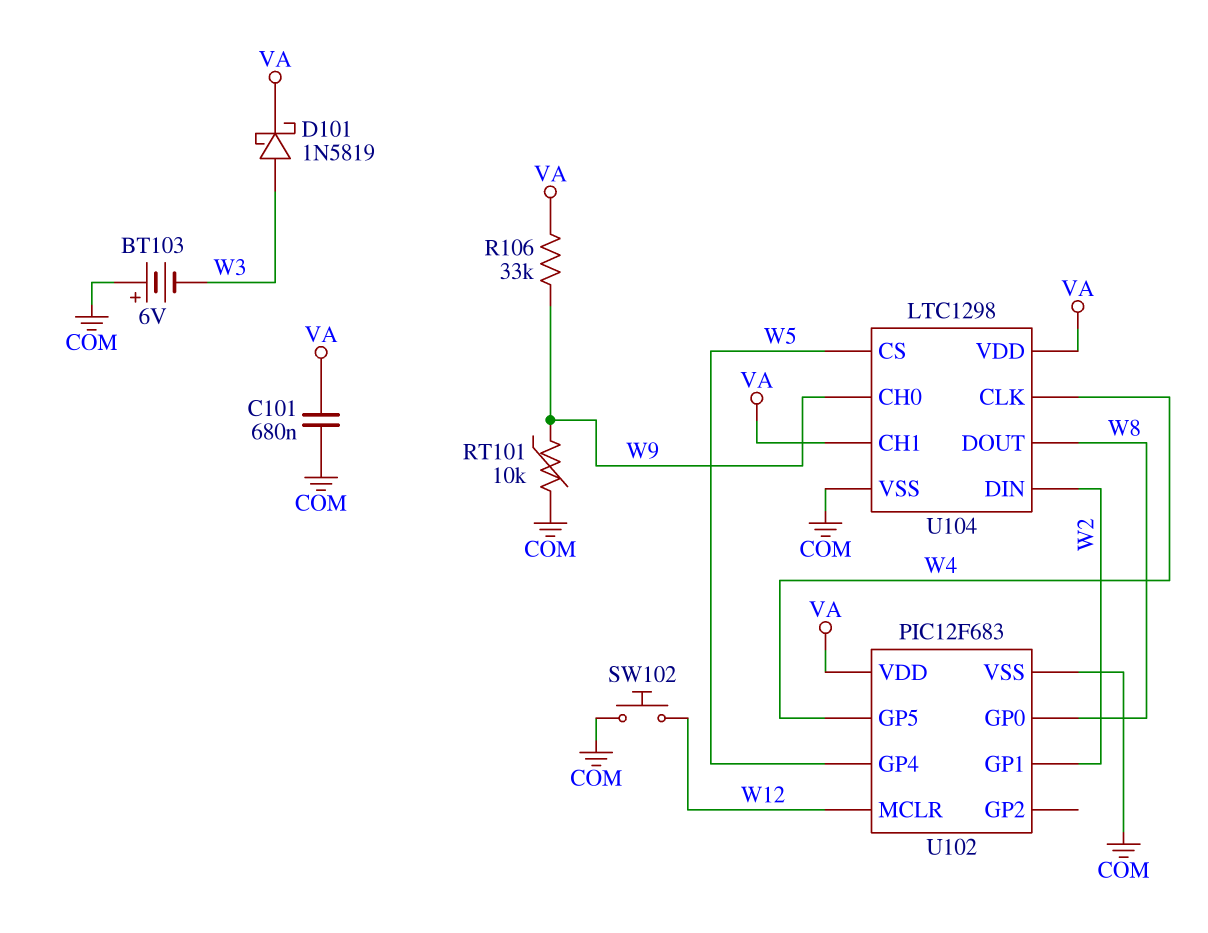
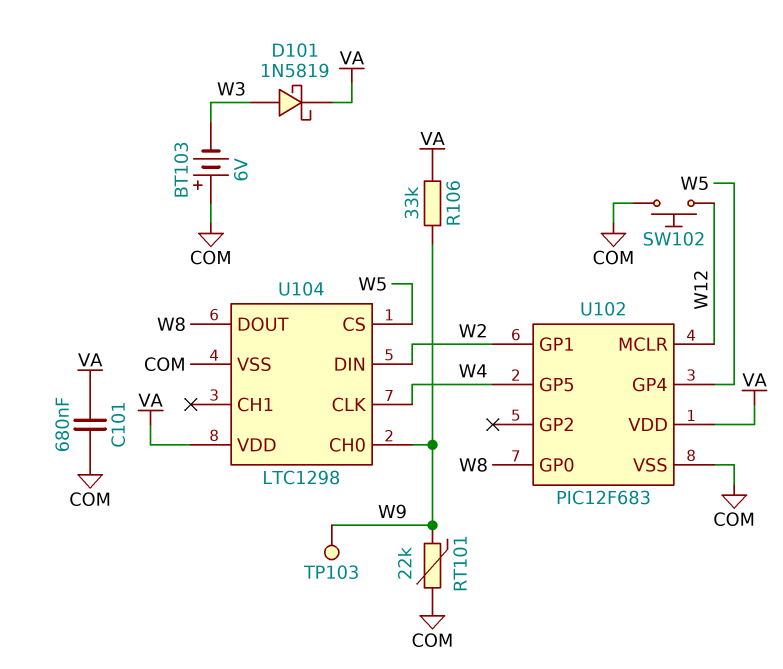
RT101: 10k (COM, W9) -> 22k (COM, W9)
TP103: none -> test point (W9)
U104 pin CH1: VA -> none

